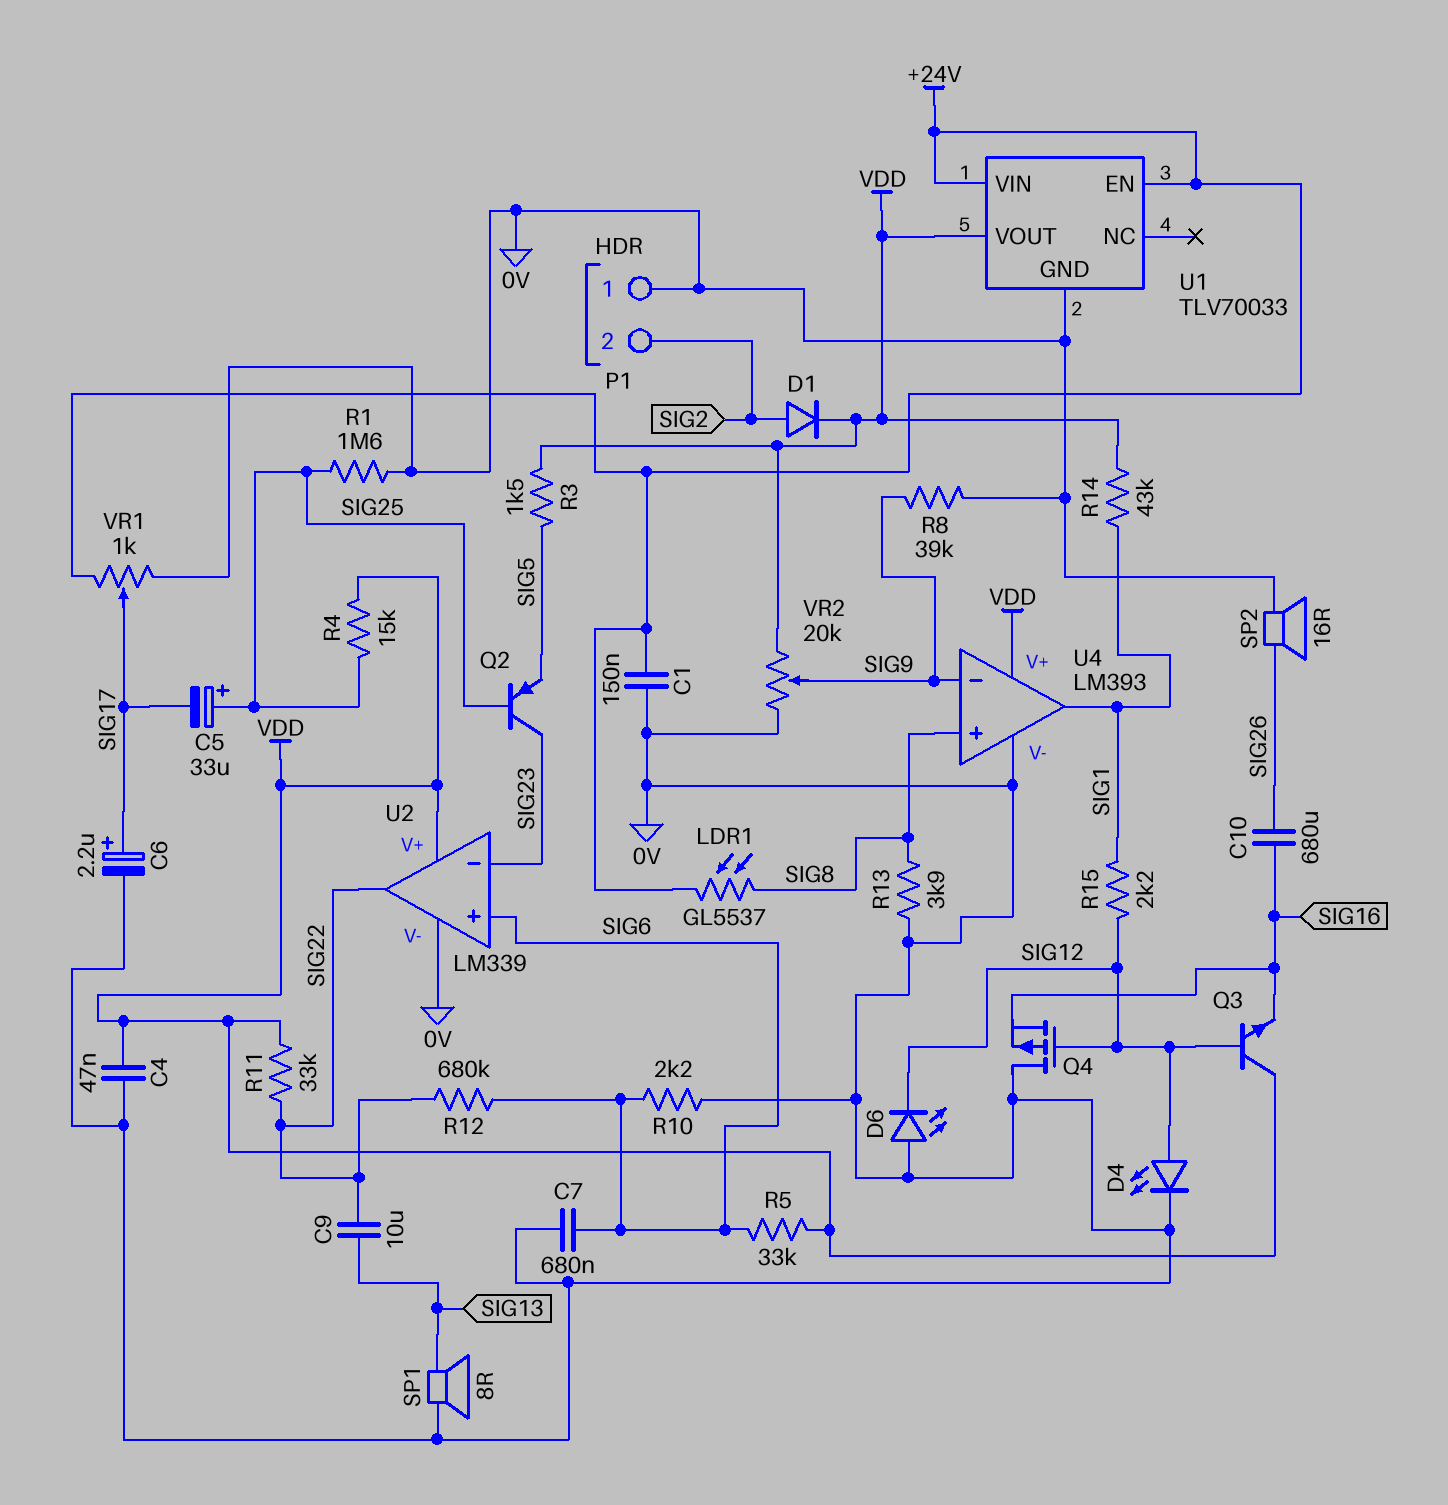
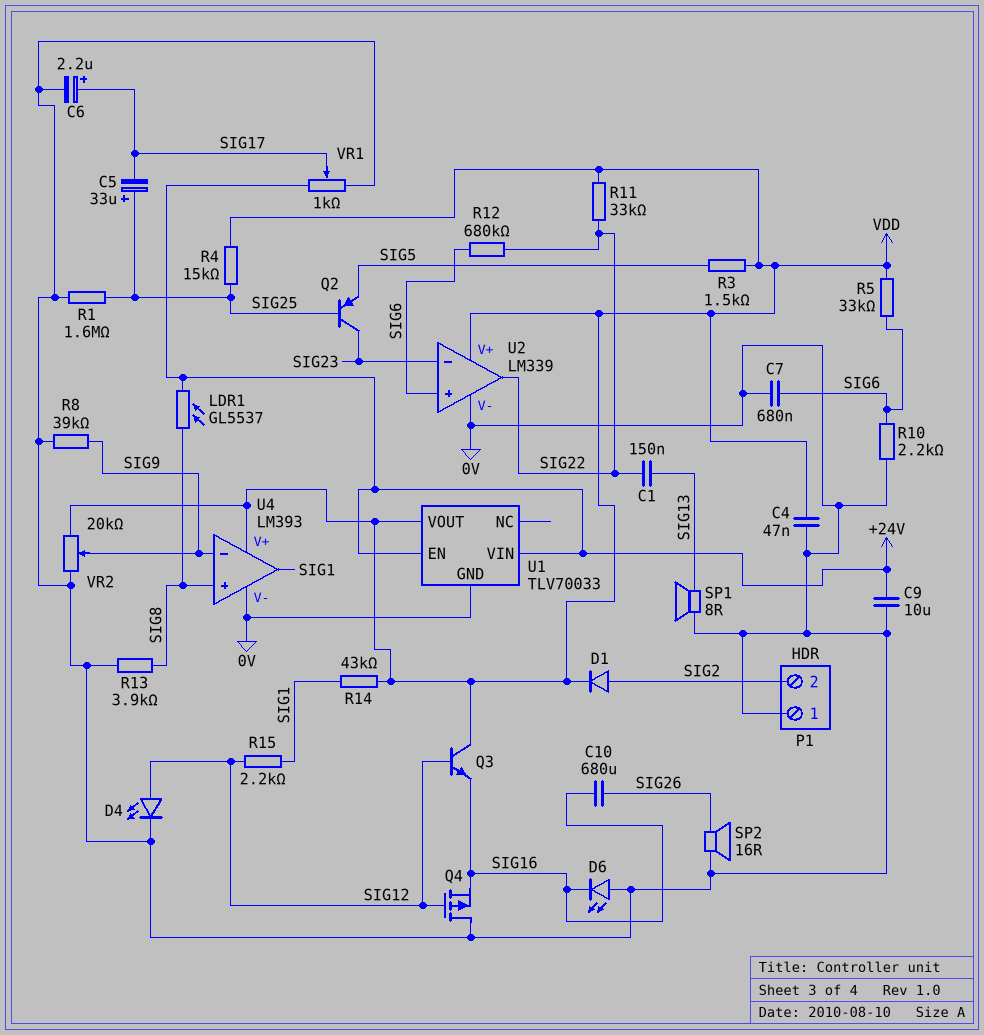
C1: 150nF (+24V, 0V) -> 150nF (SIG13, SIG22)
C9: 10uF (SIG13, SIG22) -> 10uF (+24V, 0V)
D6: LED (A 0V, K SIG12) -> LED (A 0V, K SIG16)

